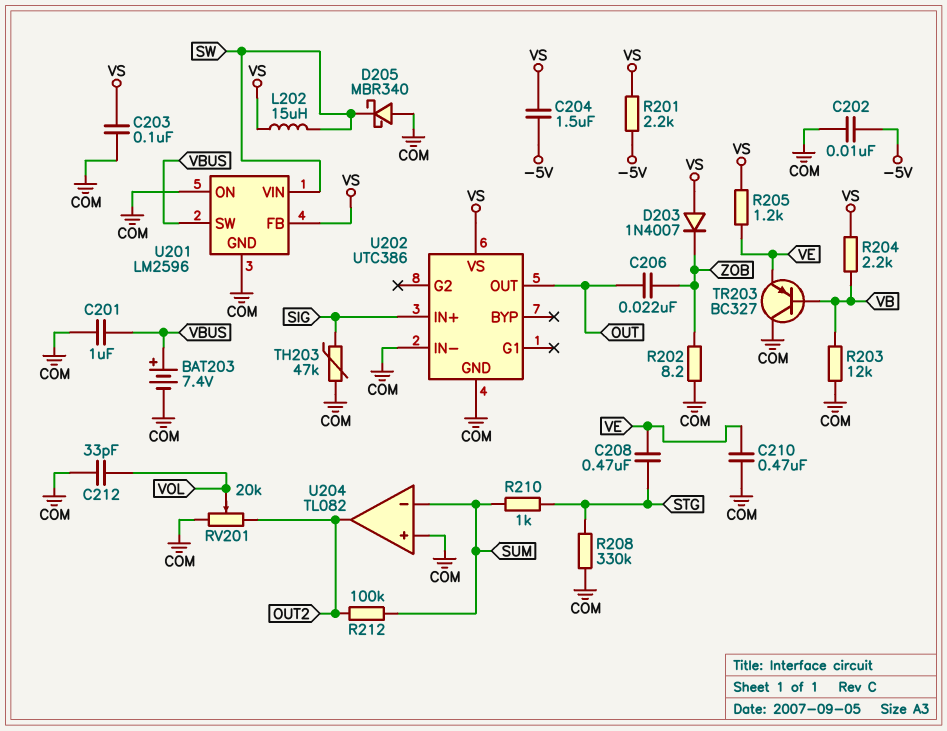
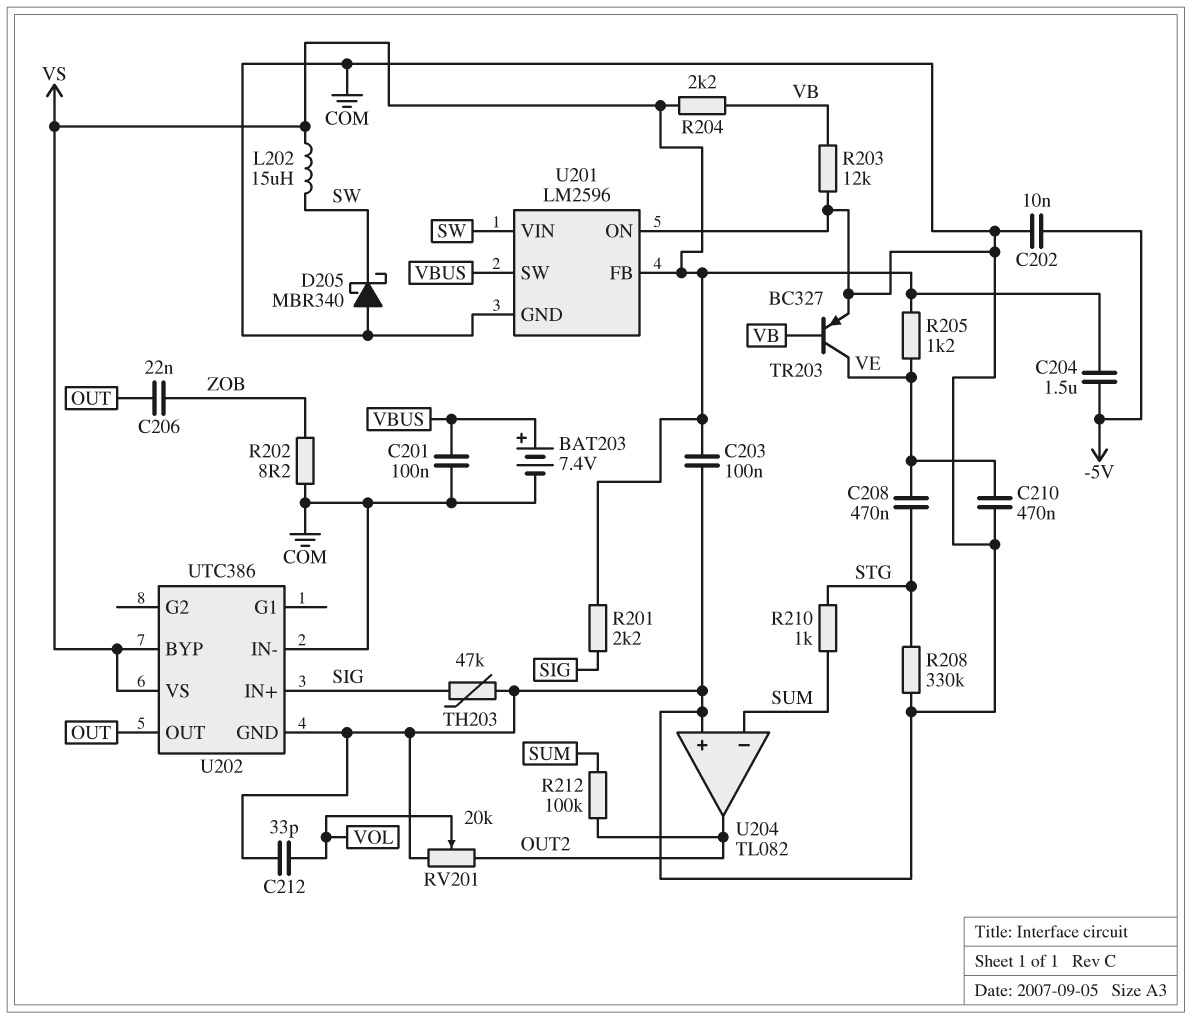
C201: 1uF (COM, VBUS) -> 100nF (COM, VBUS)
D203: diode 1N4007 (A VS, K ZOB) -> none
R201: 2.2k (-5V, VS) -> 2.2k (SIG, VS)
TR203: PNP BC327 (B VB, C COM, E VE) -> PNP BC327 (B VB, C VE, E COM)
U202 pin BYP: none -> VS

